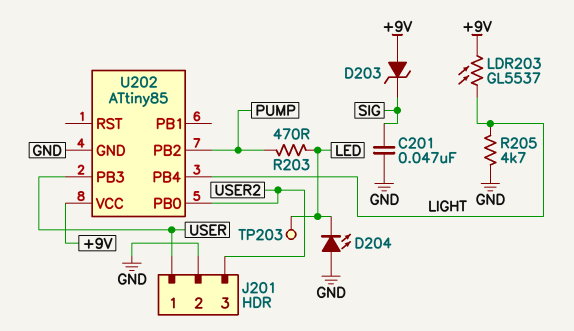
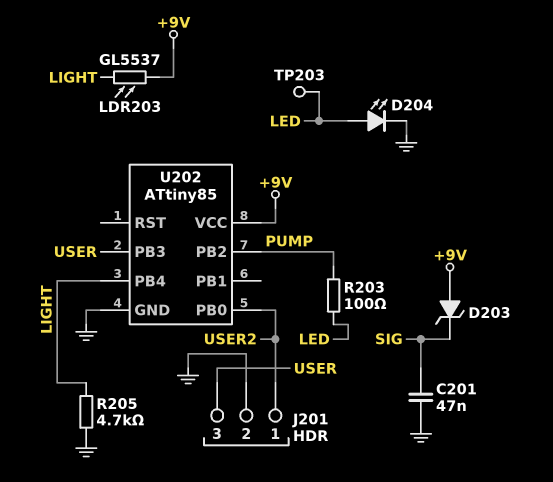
D204: LED (A GND, K LED) -> LED (A LED, K GND)
J201 pin 1: USER -> USER2
J201 pin 3: USER2 -> USER
R203: 470 (LED, PUMP) -> 100 (LED, PUMP)

